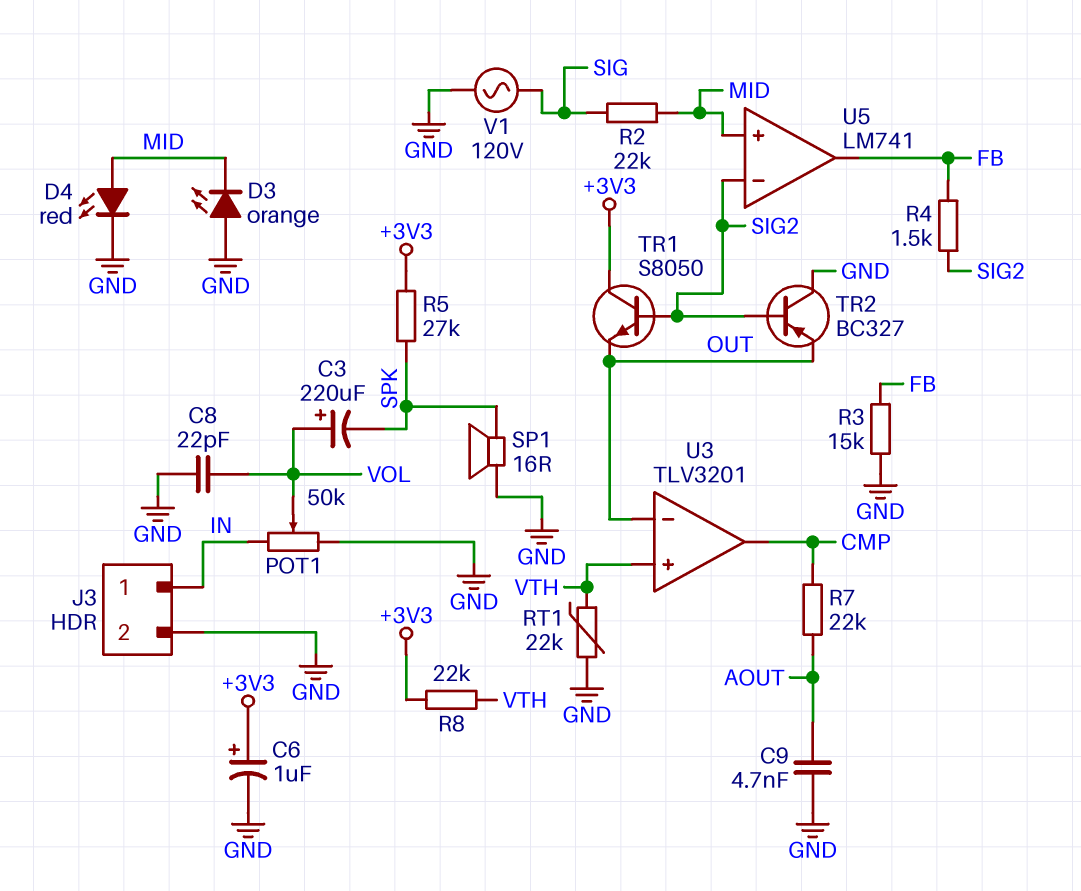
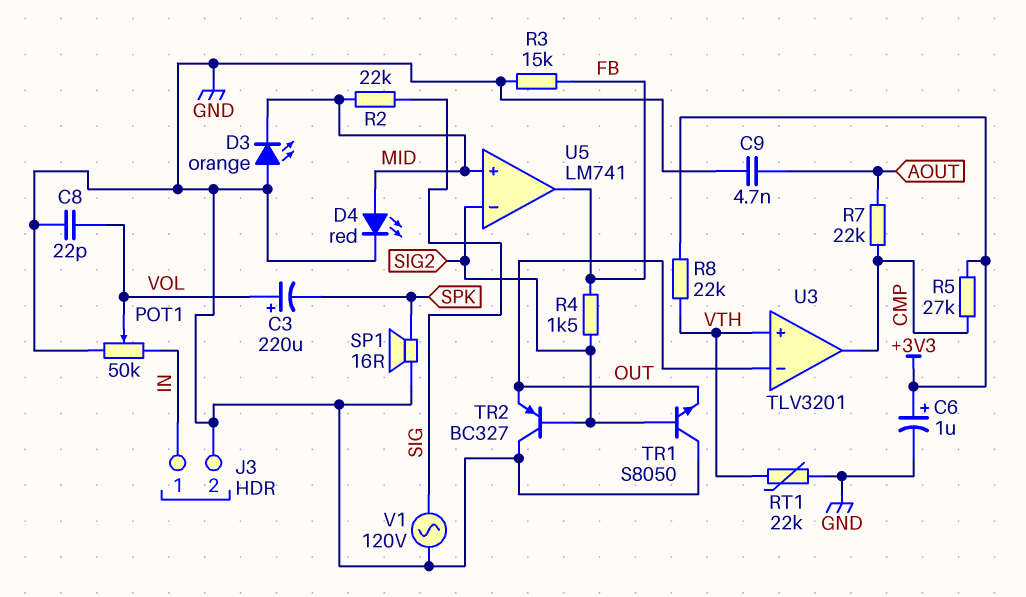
R5: 27k (+3V3, SPK) -> 27k (+3V3, CMP)
TR1: NPN S8050 (B SIG2, C +3V3, E OUT) -> NPN S8050 (B SIG2, C GND, E OUT)

